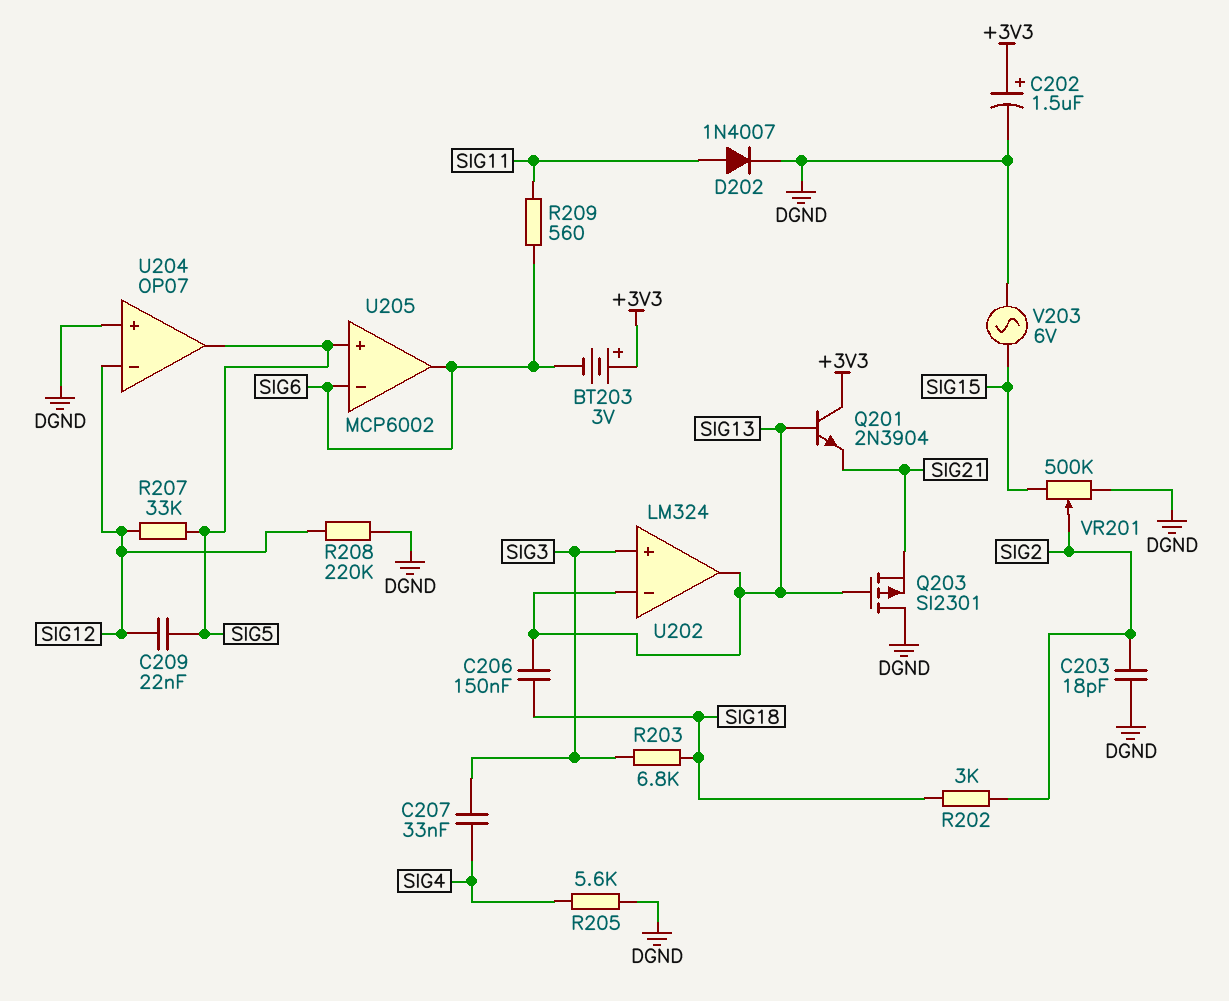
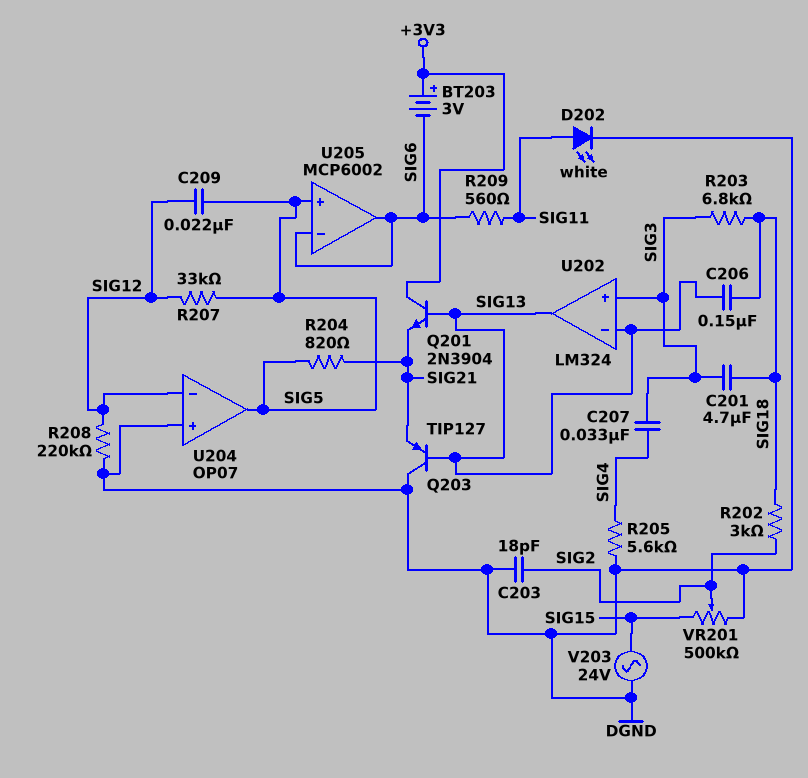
C201: none -> 4.7uF (SIG3, SIG18)
C202: 1.5uF (plus +3V3, minus DGND) -> none
D202: diode 1N4007 (A SIG11, K DGND) -> LED white (A SIG11, K DGND)
Q203: PMOS SI2301 (G SIG13, D DGND, S SIG21) -> PNP TIP127 (B SIG13, C DGND, E SIG21)
R204: none -> 820 (SIG5, SIG21)
V203: AC 6V (DGND, SIG15) -> AC 24V (DGND, SIG15)

